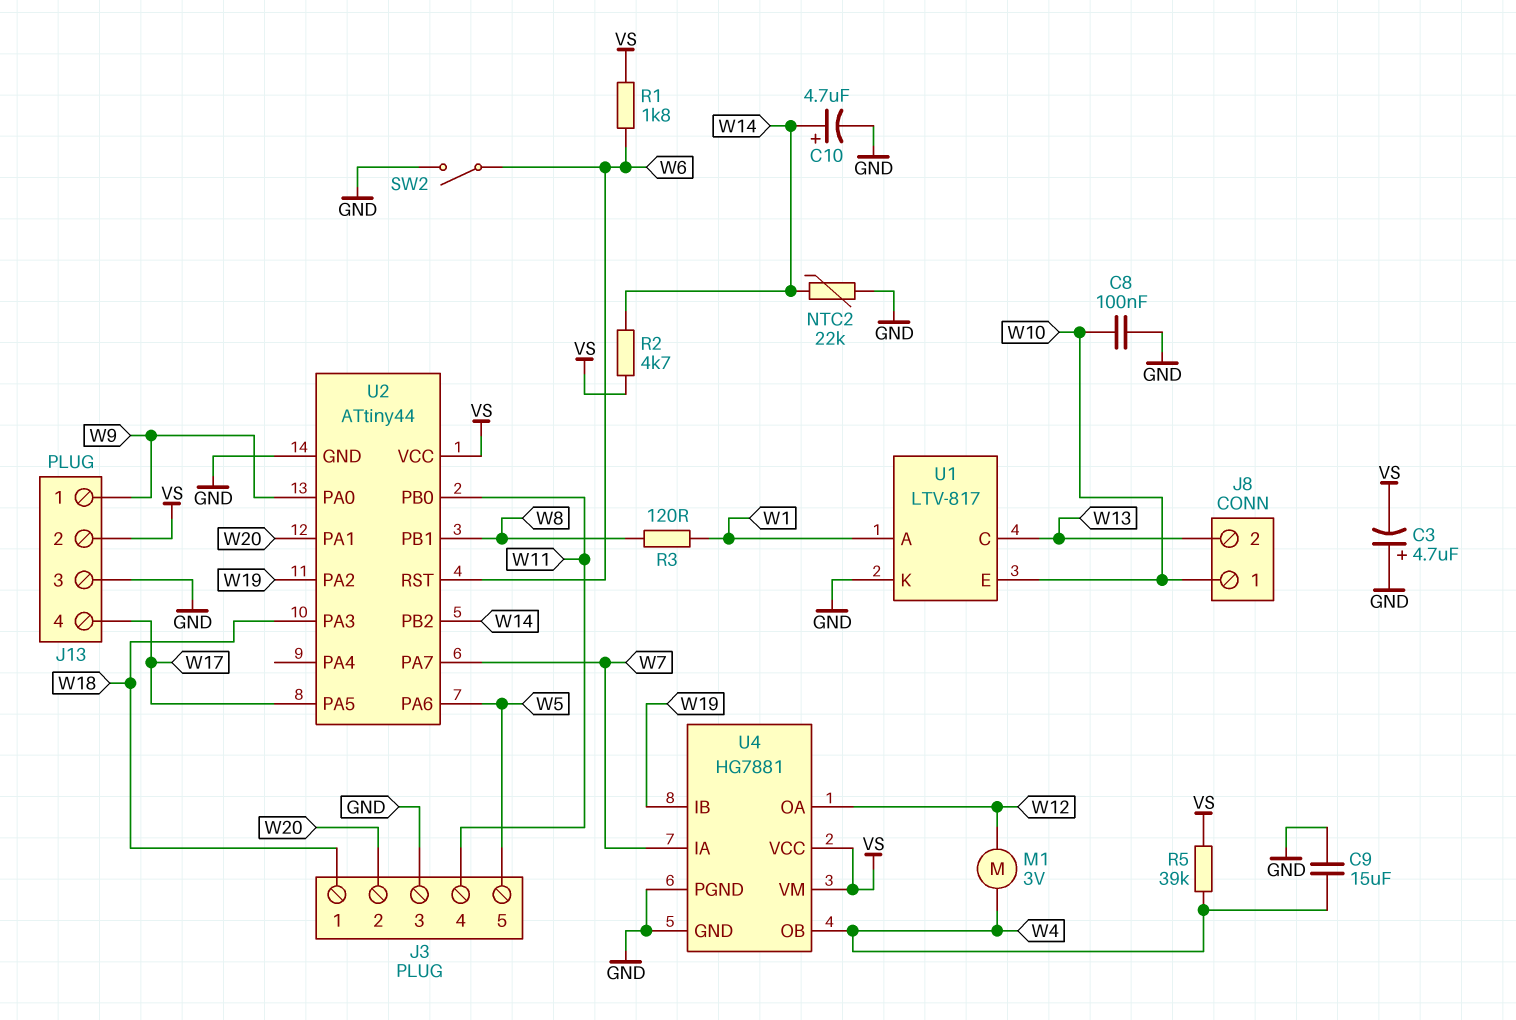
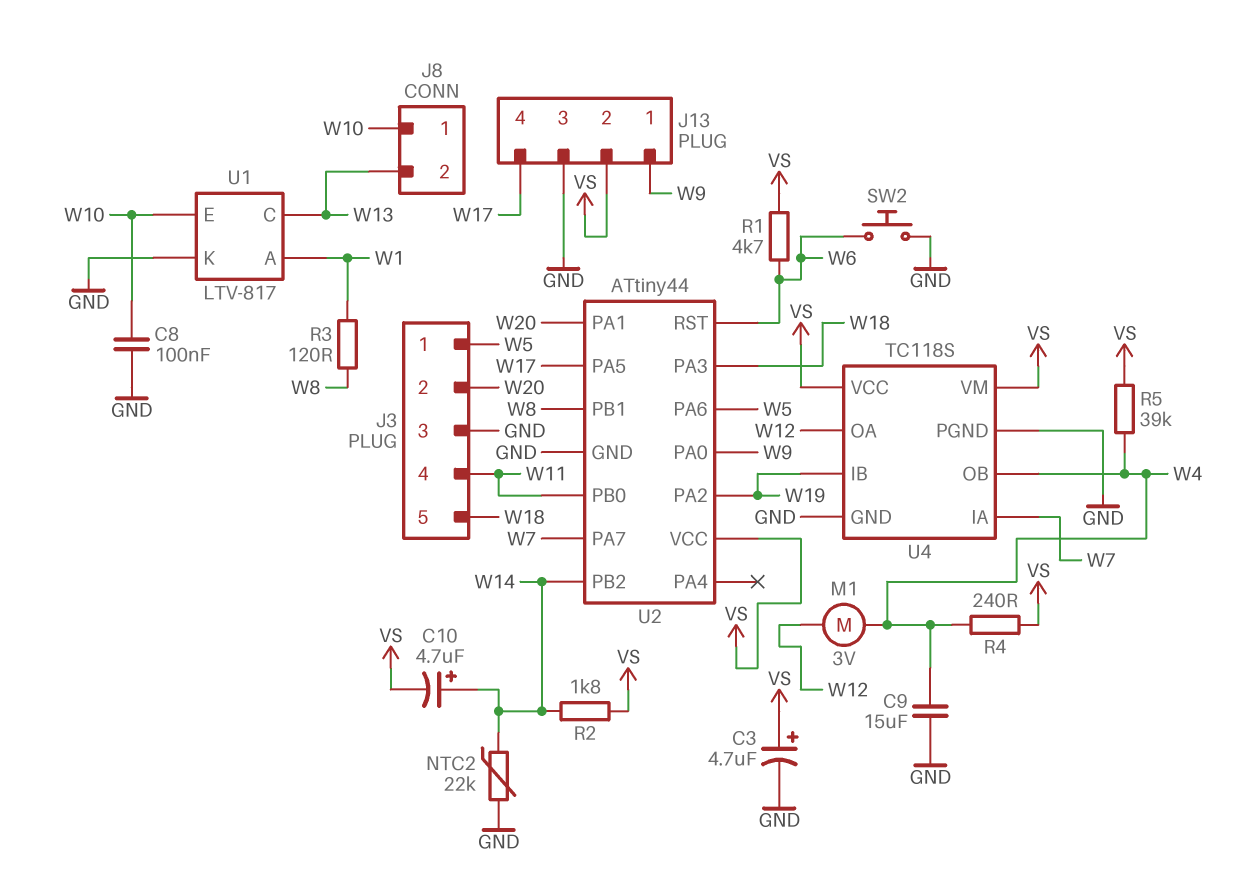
C3: 4.7uF (plus GND, minus VS) -> 4.7uF (plus VS, minus GND)
C10: 4.7uF (plus W14, minus GND) -> 4.7uF (plus W14, minus VS)
J3 pin 1: W18 -> W5
J3 pin 5: W5 -> W18
R1: 1.8k (VS, W6) -> 4.7k (VS, W6)
R2: 4.7k (VS, W14) -> 1.8k (VS, W14)
R4: none -> 240 (VS, W4)
SW2: switch (GND, W6) -> button (GND, W6)
U4: HG7881 -> TC118S

